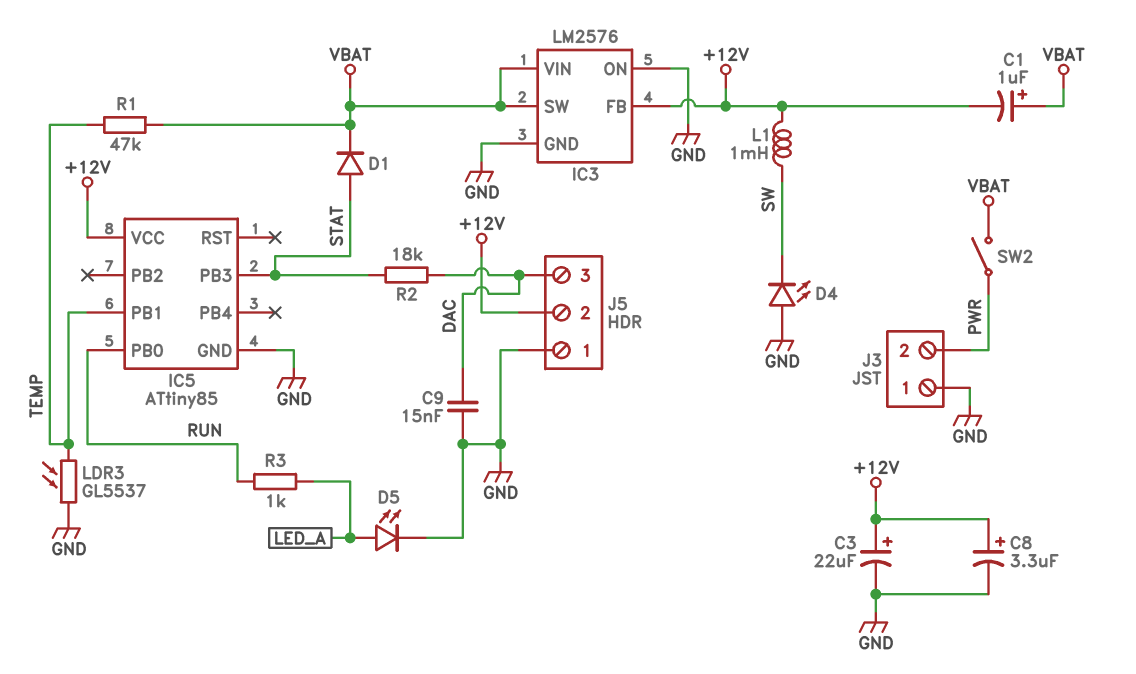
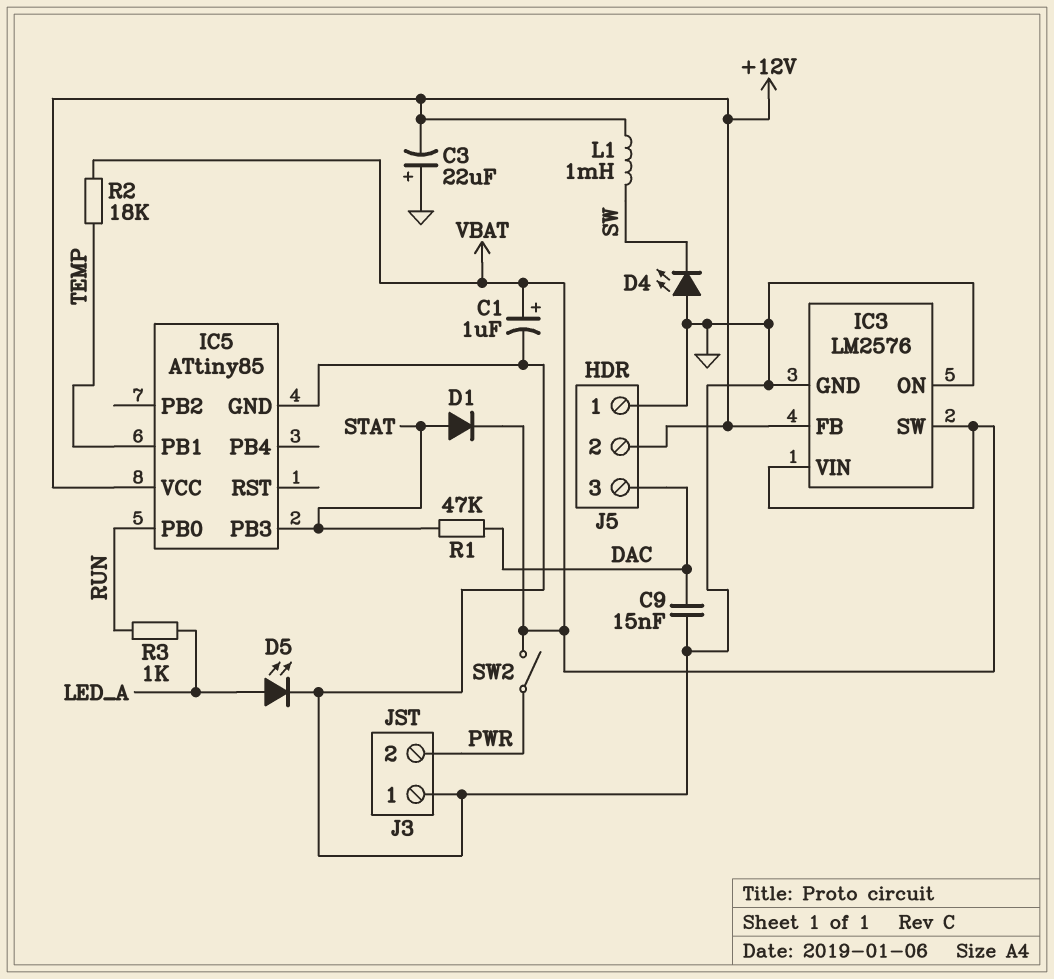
C1: 1uF (plus VBAT, minus +12V) -> 1uF (plus VBAT, minus GND)
C3: 22uF (plus +12V, minus GND) -> 22uF (plus GND, minus +12V)
C8: 3.3uF (plus +12V, minus GND) -> none
LDR3: GL5537 (GND, TEMP) -> none
R1: 47k (TEMP, VBAT) -> 47k (DAC, STAT)
R2: 18k (DAC, STAT) -> 18k (TEMP, VBAT)

